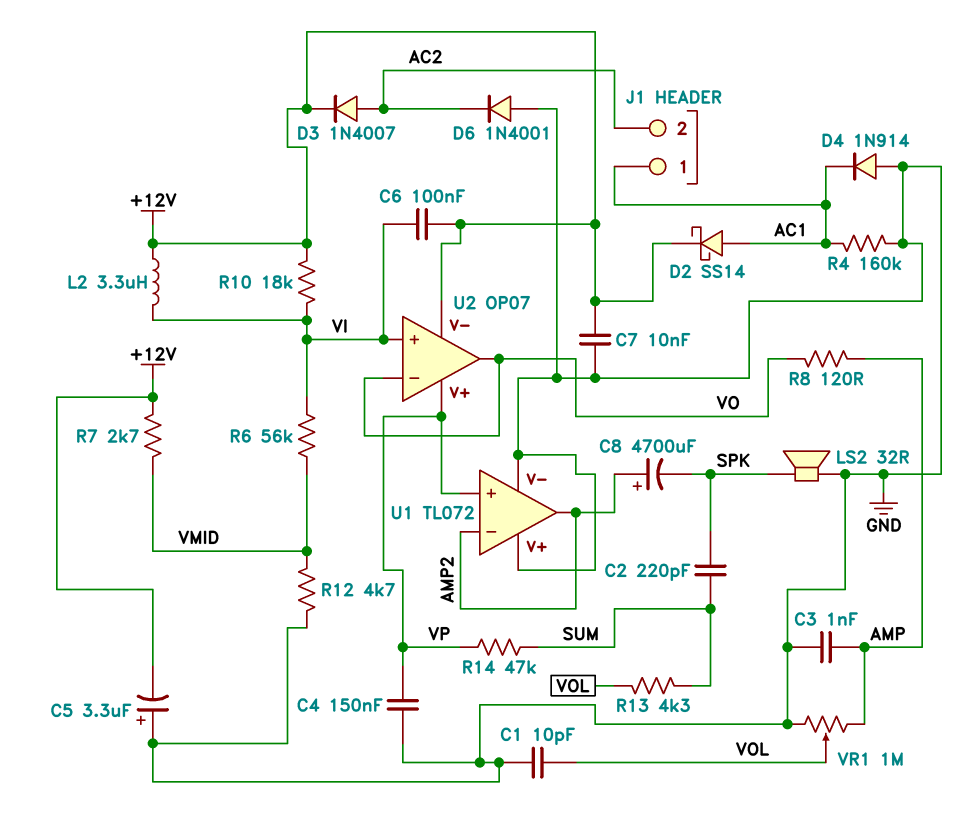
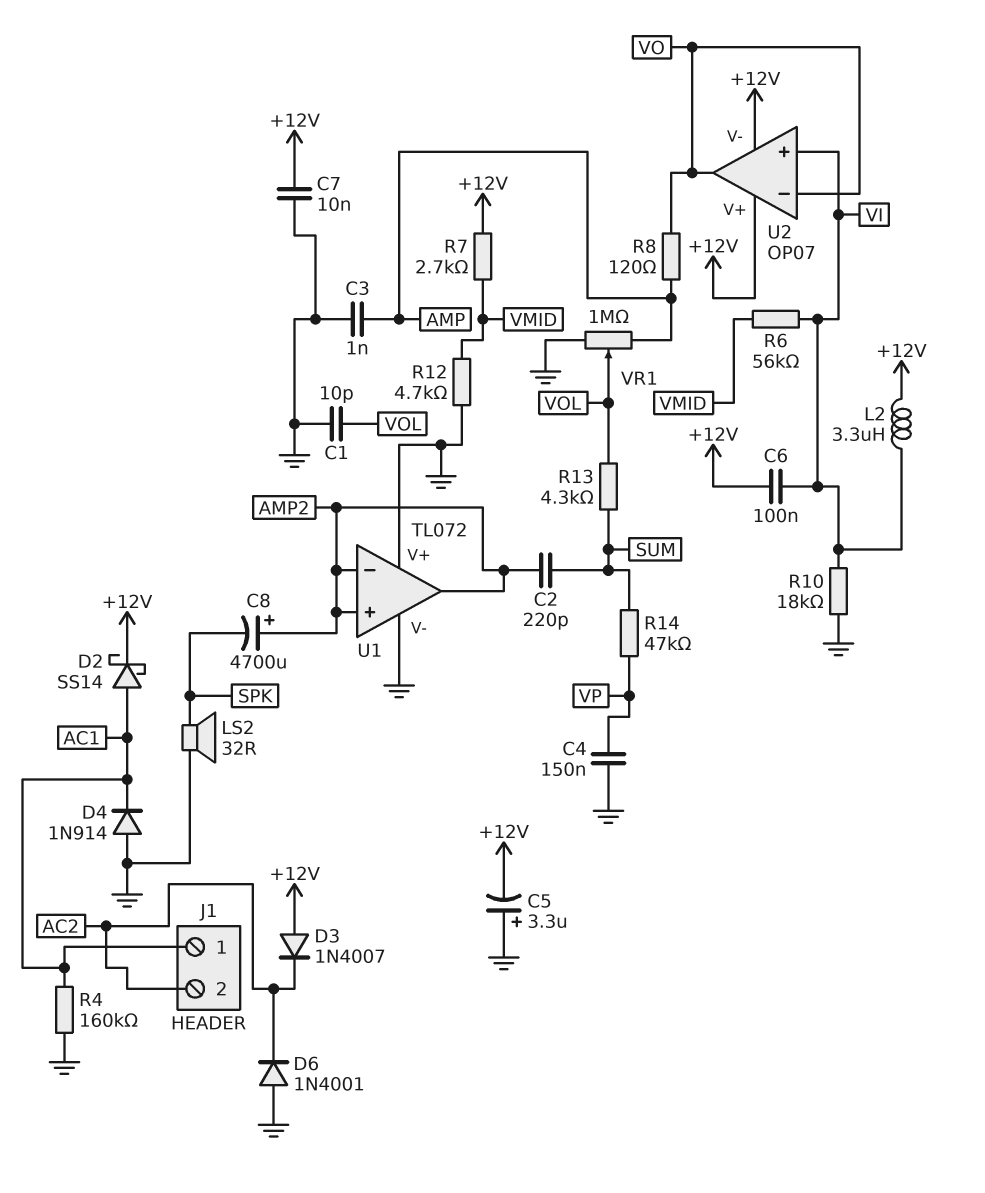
C2: 220pF (SPK, SUM) -> 220pF (AMP2, SUM)
D3: diode 1N4007 (A AC2, K +12V) -> diode 1N4007 (A +12V, K AC2)
R10: 18k (+12V, VI) -> 18k (GND, VI)
U1 pin in+: VP -> AMP2
U2 pin V+: VP -> +12V

